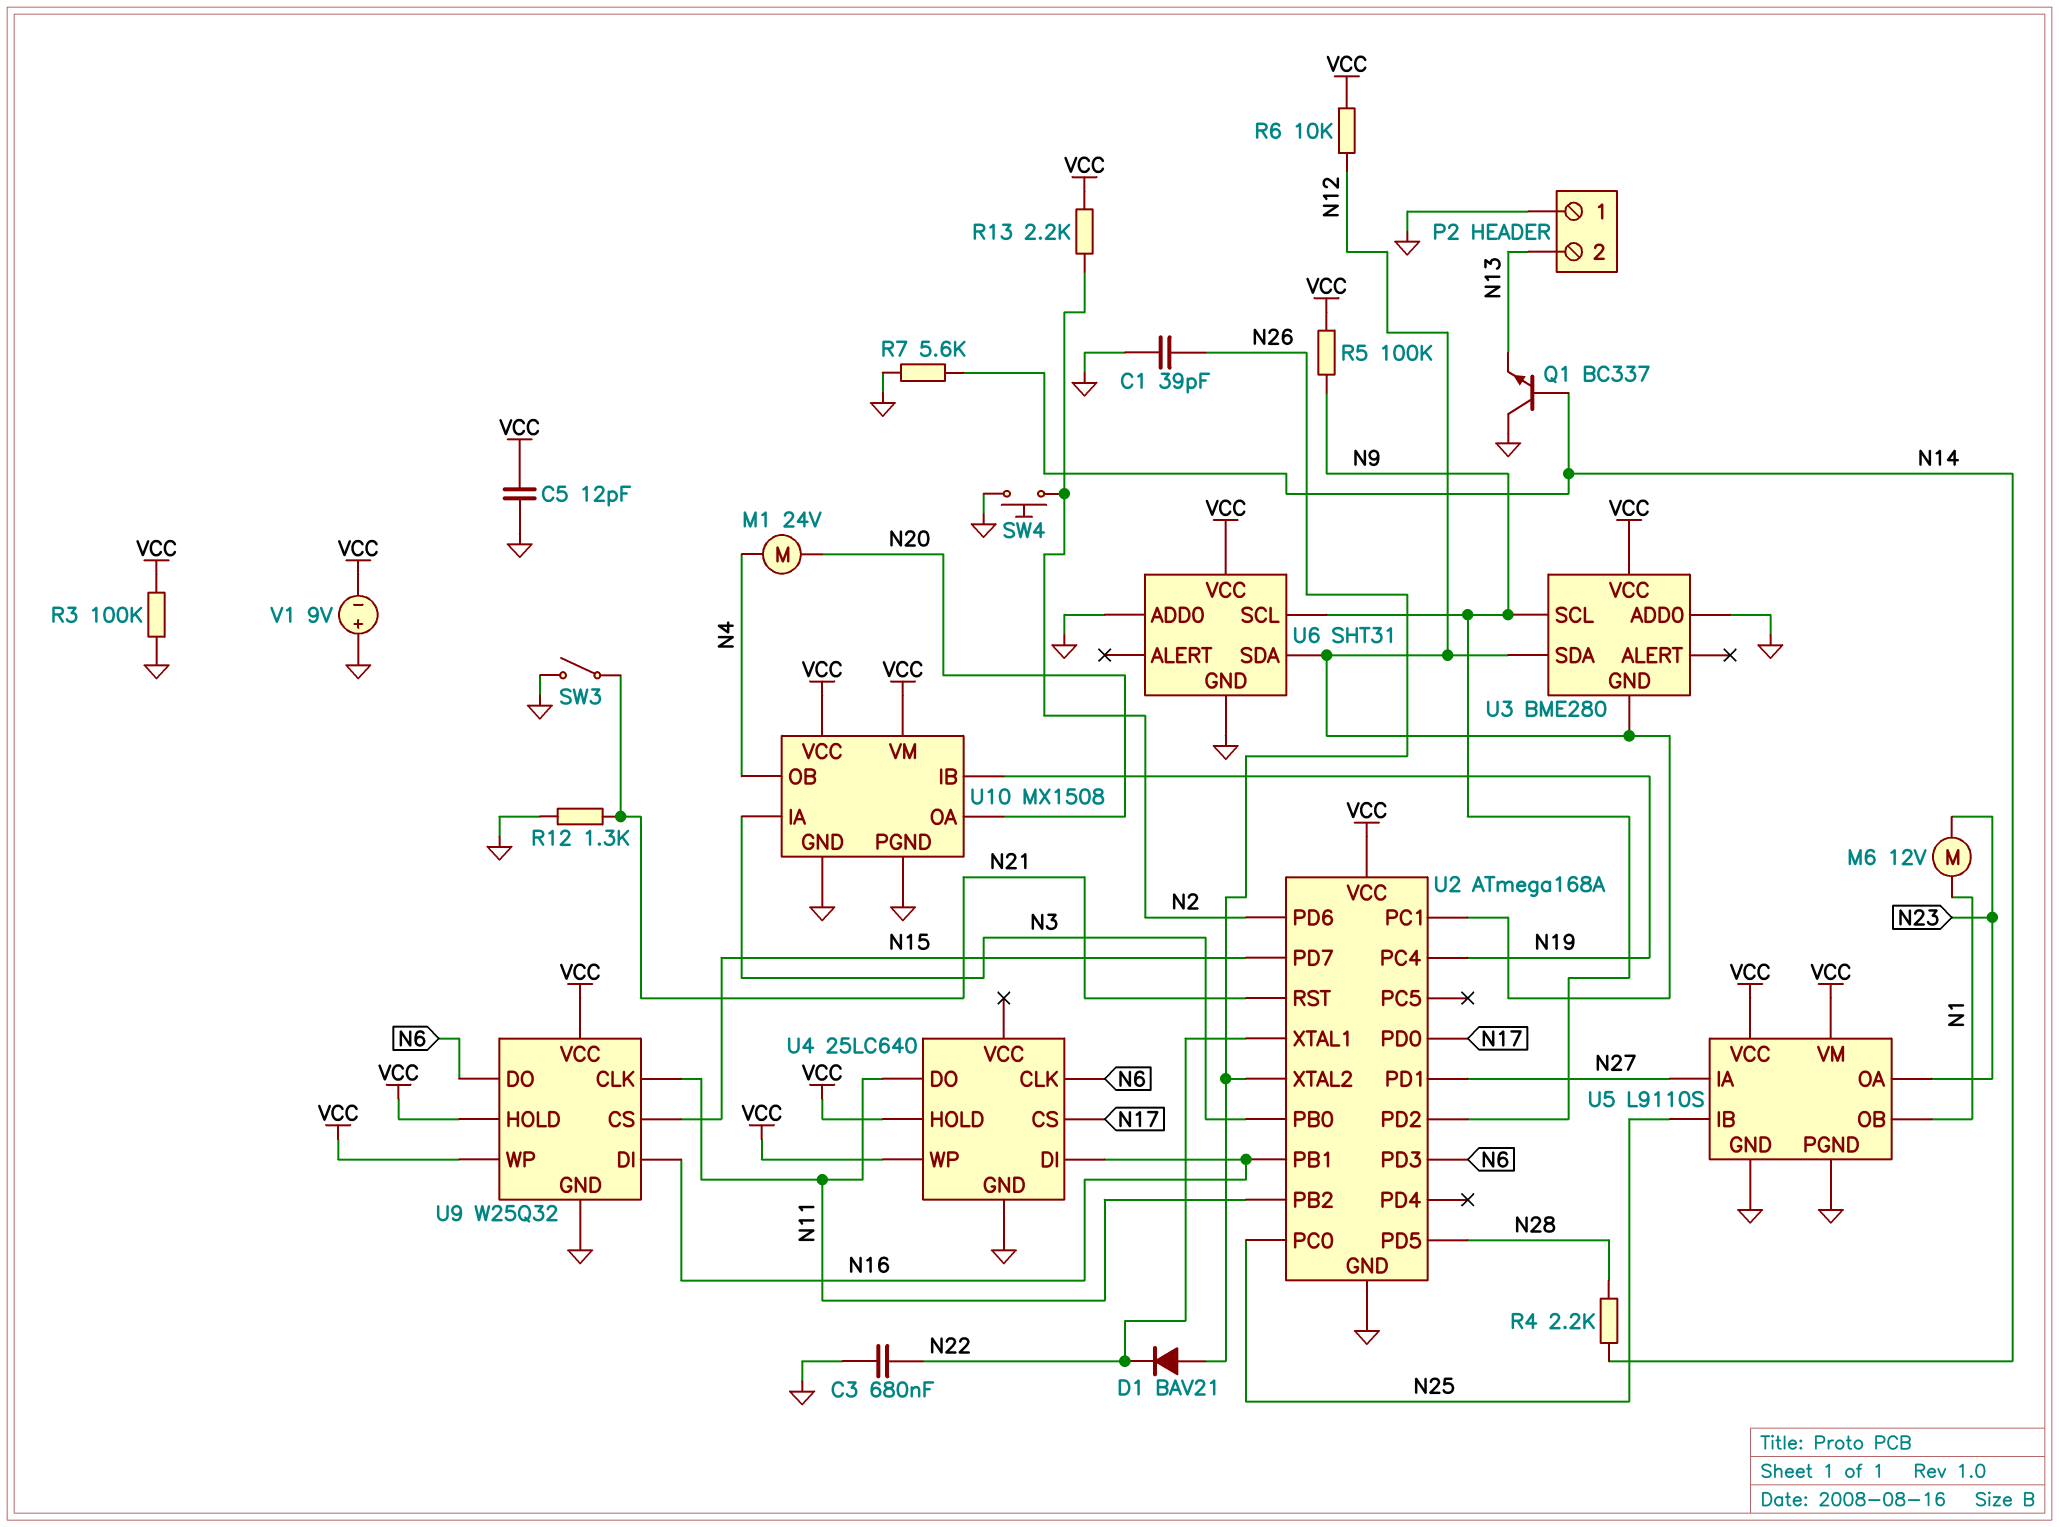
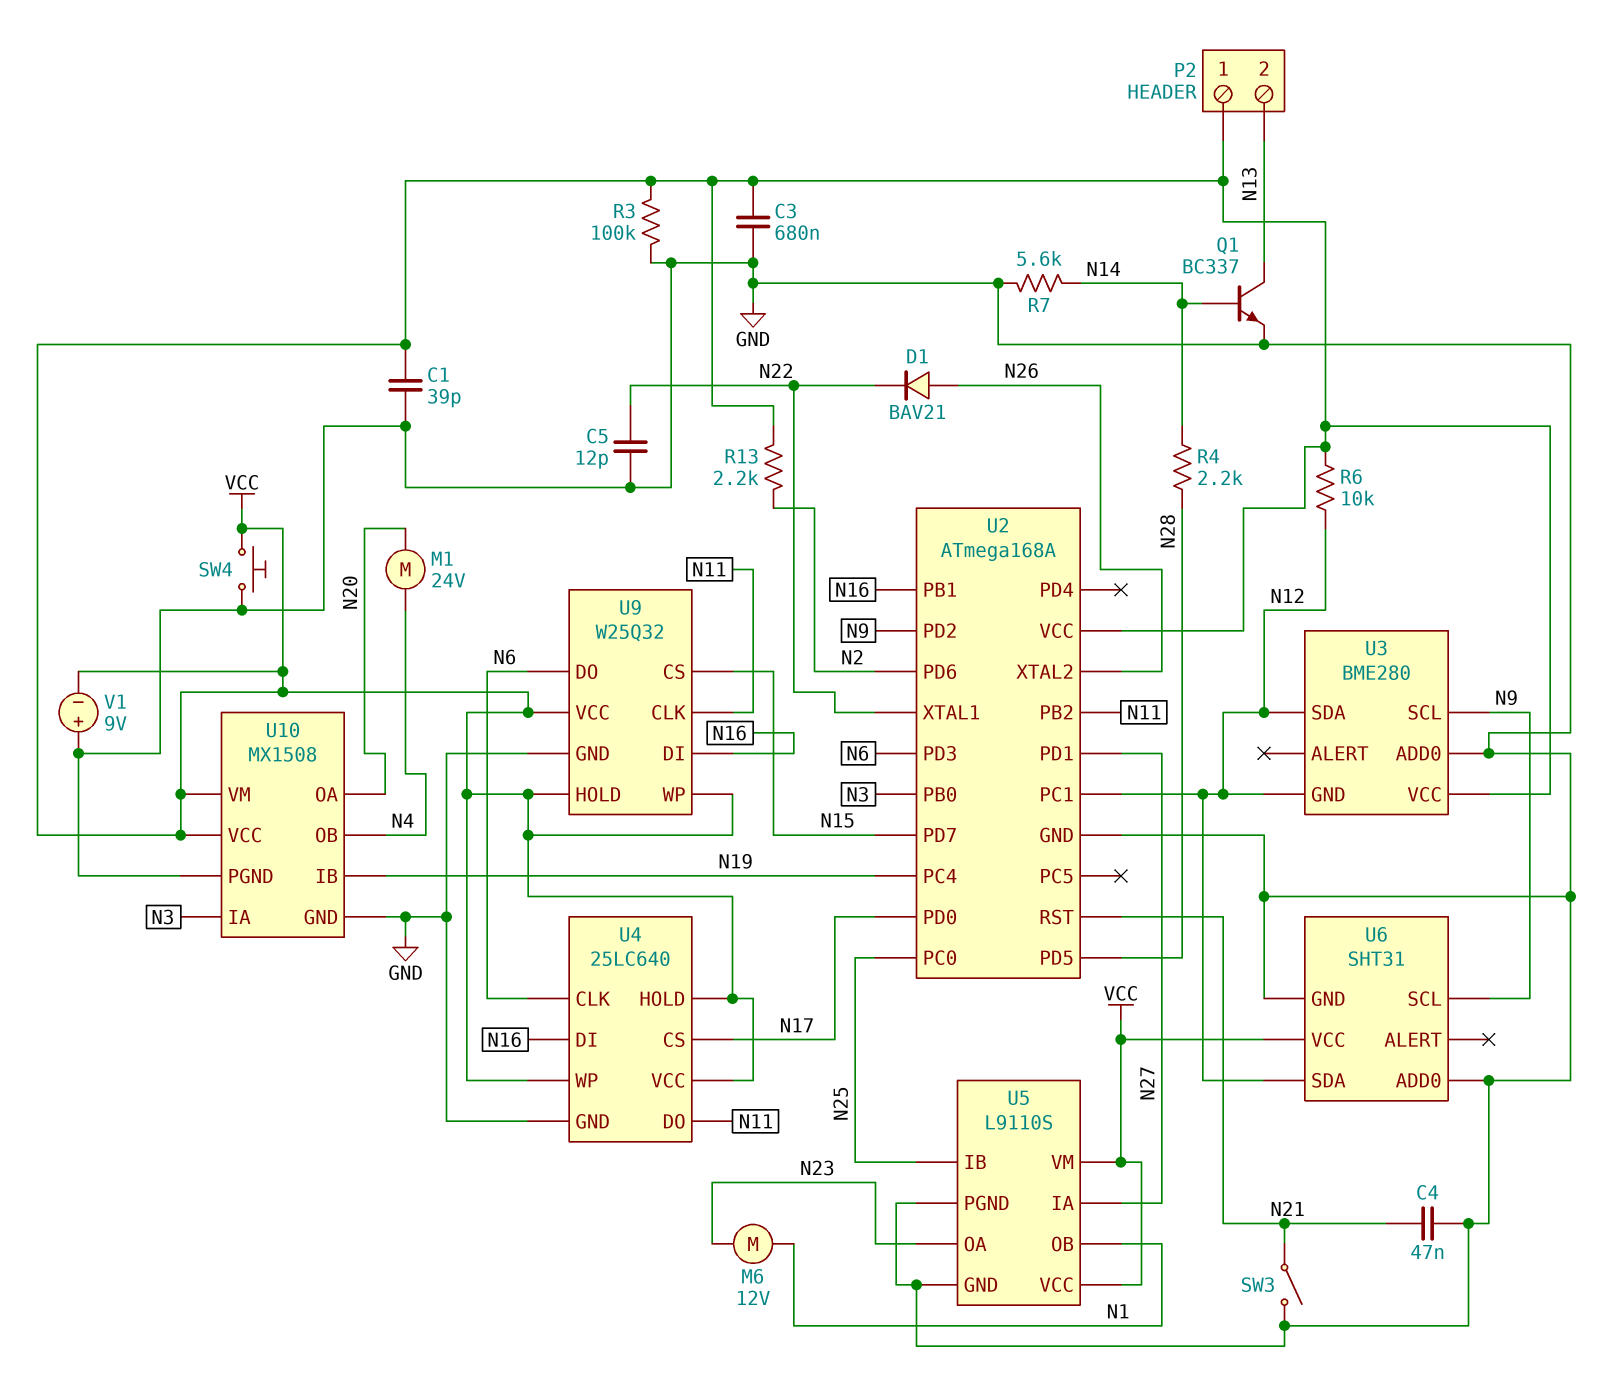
C1: 39pF (GND, N26) -> 39pF (GND, VCC)
C3: 680nF (GND, N22) -> 680nF (GND, VCC)
C4: none -> 47nF (GND, N21)
C5: 12pF (GND, VCC) -> 12pF (GND, N22)
P2 pin 1: GND -> VCC
Q1: NPN BC337 (B N14, C GND, E N13) -> NPN BC337 (B N14, C N13, E GND)
R5: 100k (N9, VCC) -> none
R12: 1.3k (GND, N21) -> none
SW4: button (GND, N2) -> button (GND, VCC)
U4 pin VCC: none -> VCC

